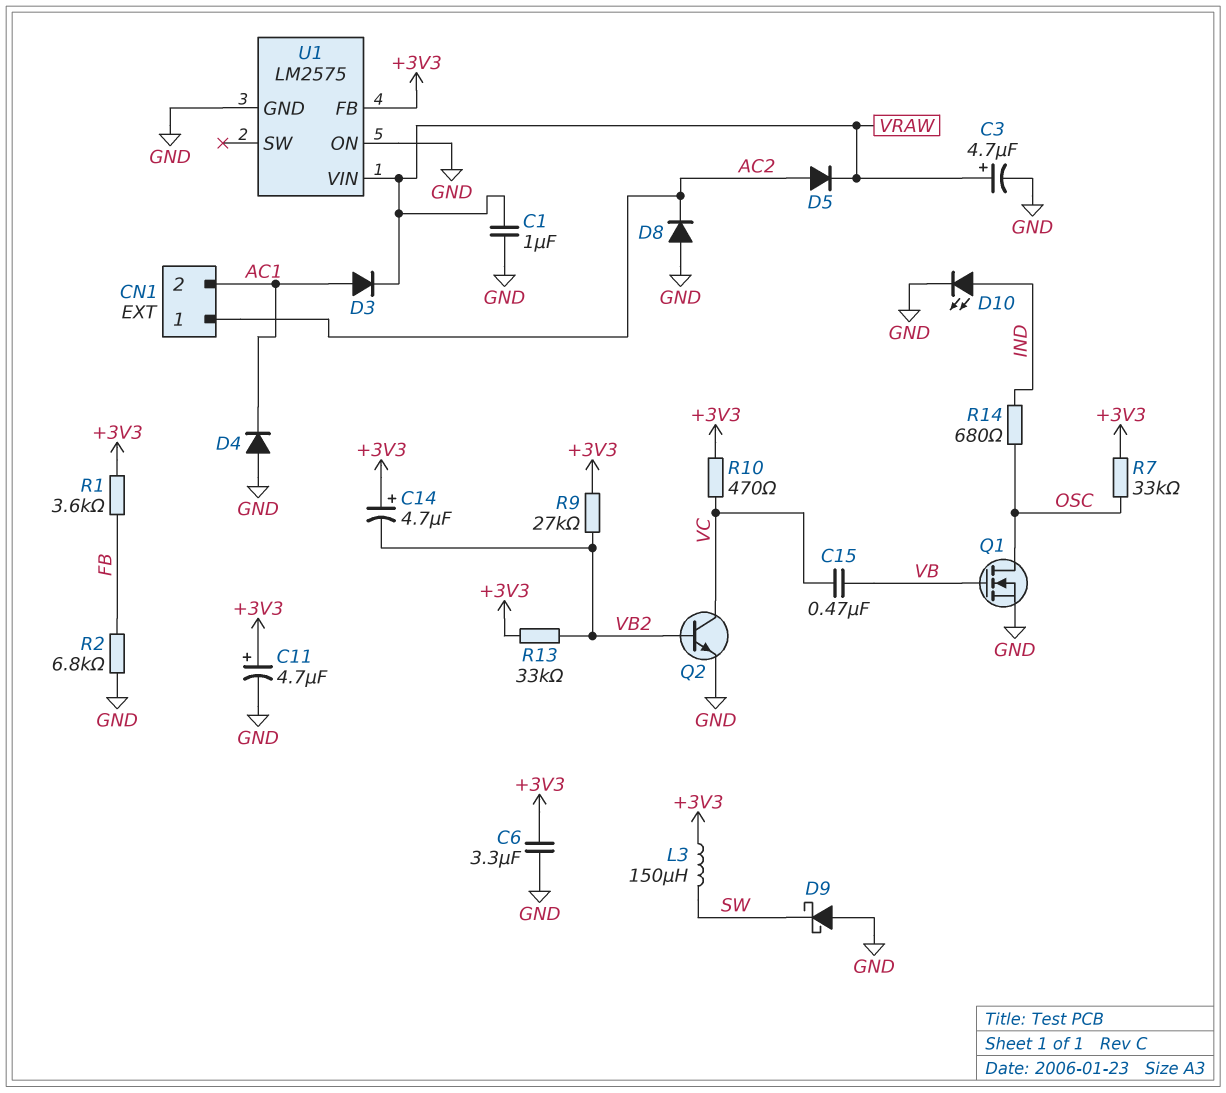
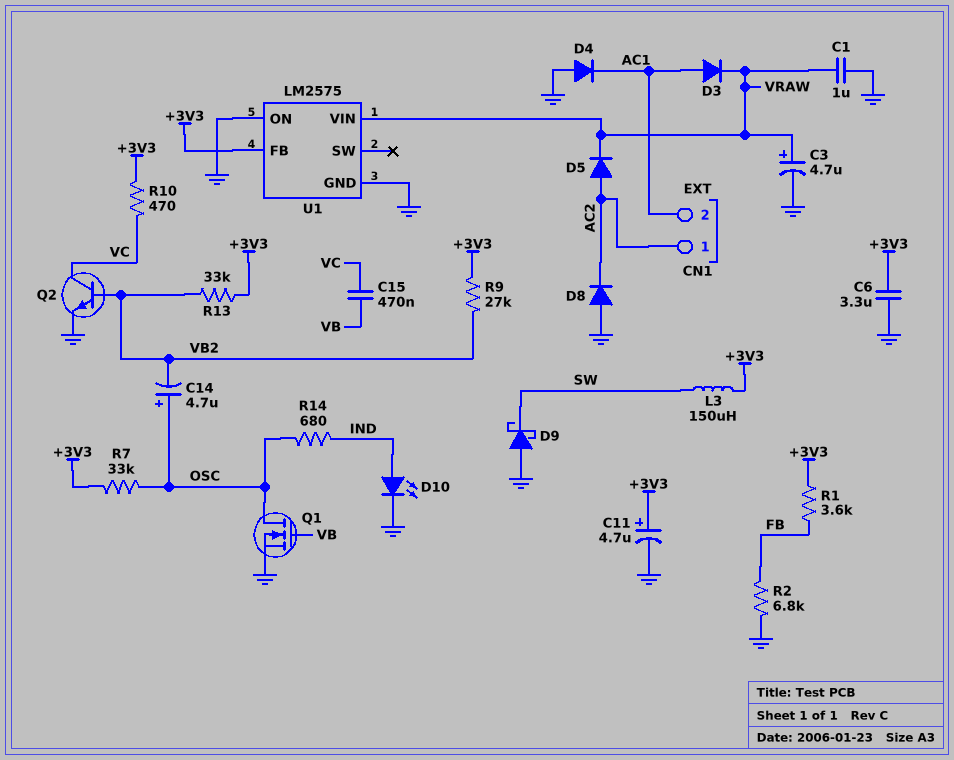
C14: 4.7uF (plus +3V3, minus VB2) -> 4.7uF (plus OSC, minus VB2)

